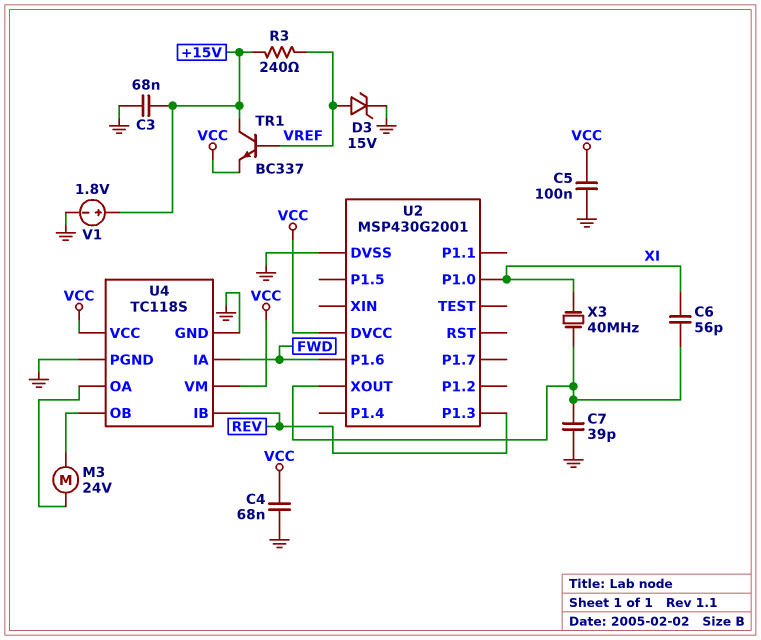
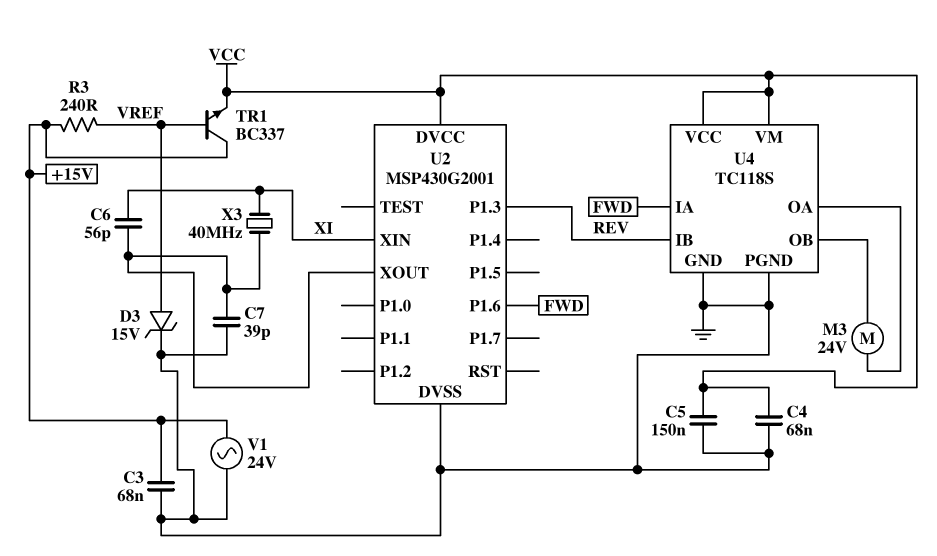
C5: 100nF (GND, VCC) -> 150nF (GND, VCC)
U2 pin P1.0: XI -> none
U2 pin XIN: none -> XI
V1: 1.8V (plus +15V, minus GND) -> AC 24V (+15V, GND)

